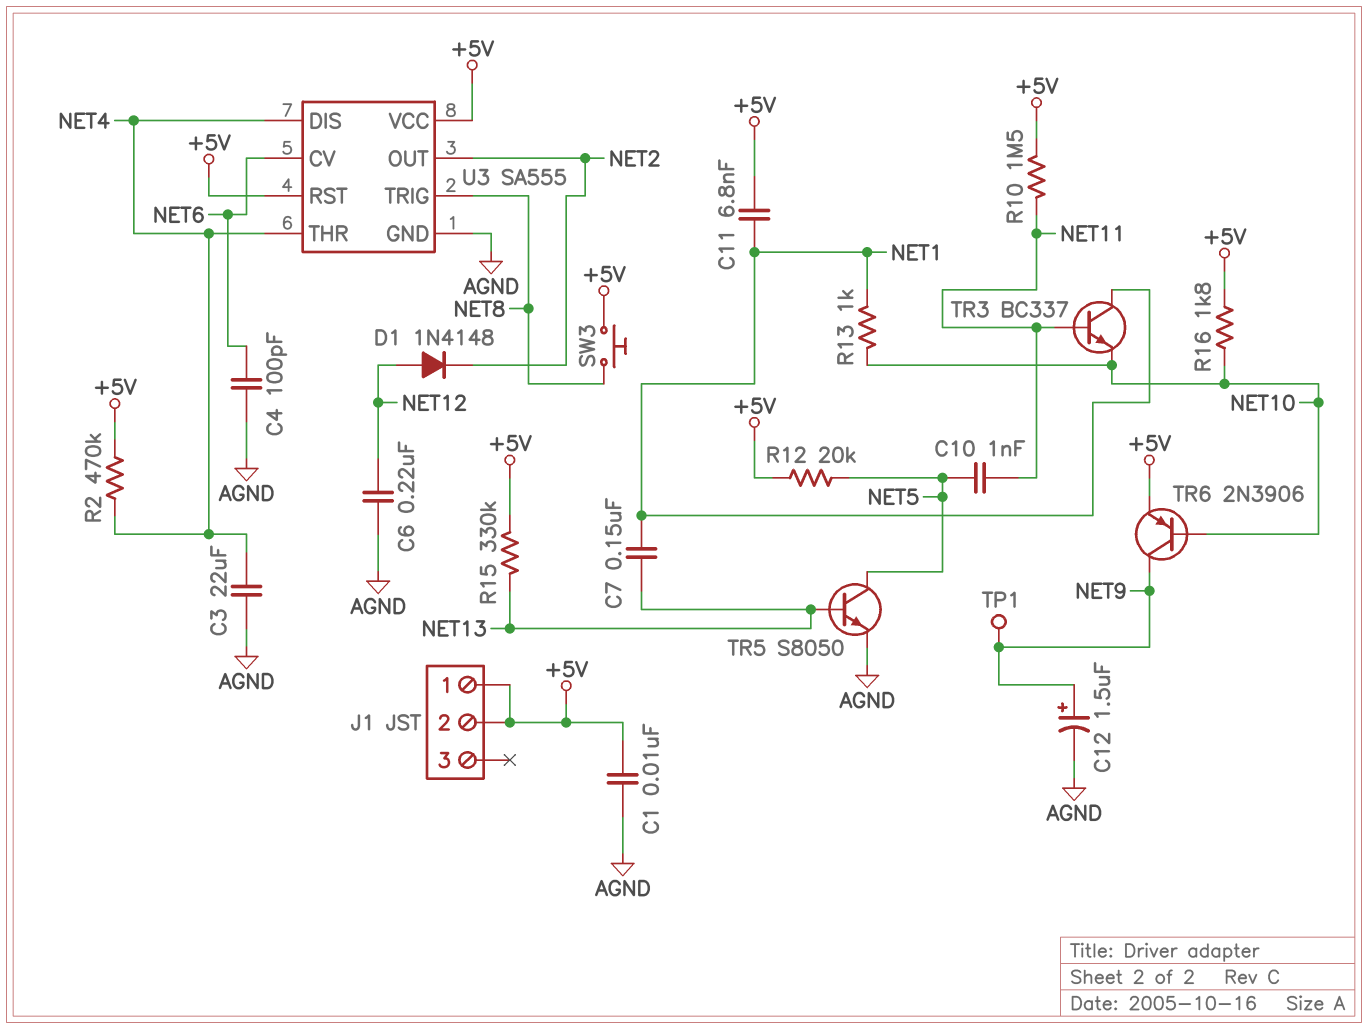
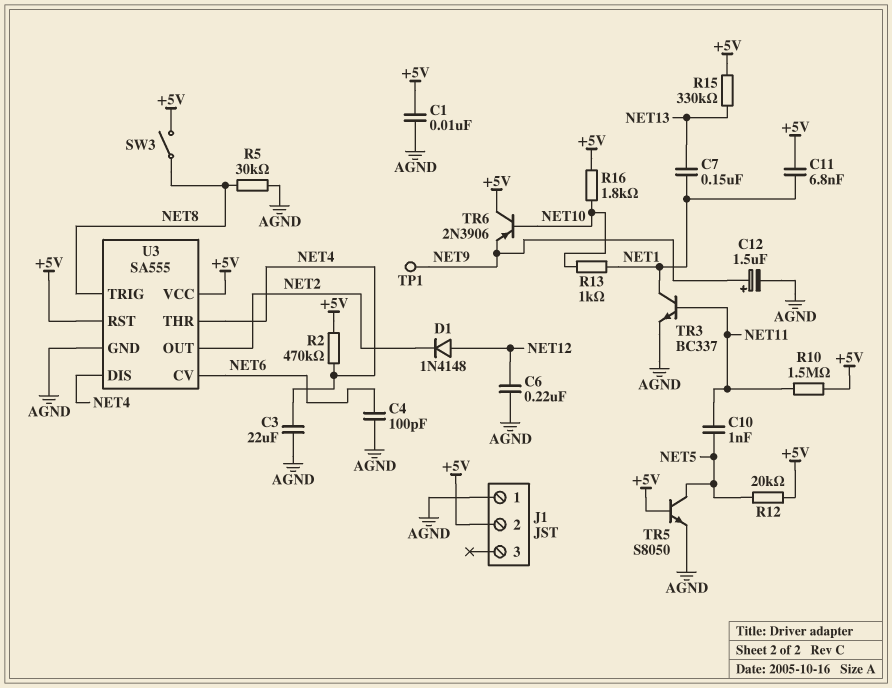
J1 pin 1: +5V -> AGND
R5: none -> 30k (AGND, NET8)
SW3: button (+5V, NET8) -> switch (+5V, NET8)
TR3: NPN BC337 (B NET11, C NET1, E NET10) -> NPN BC337 (B NET11, C NET1, E AGND)
TR5: NPN S8050 (B NET13, C NET5, E AGND) -> NPN S8050 (B +5V, C NET5, E AGND)
TR6: PNP 2N3906 (B NET10, C NET9, E +5V) -> PNP 2N3906 (B NET10, C +5V, E NET9)

